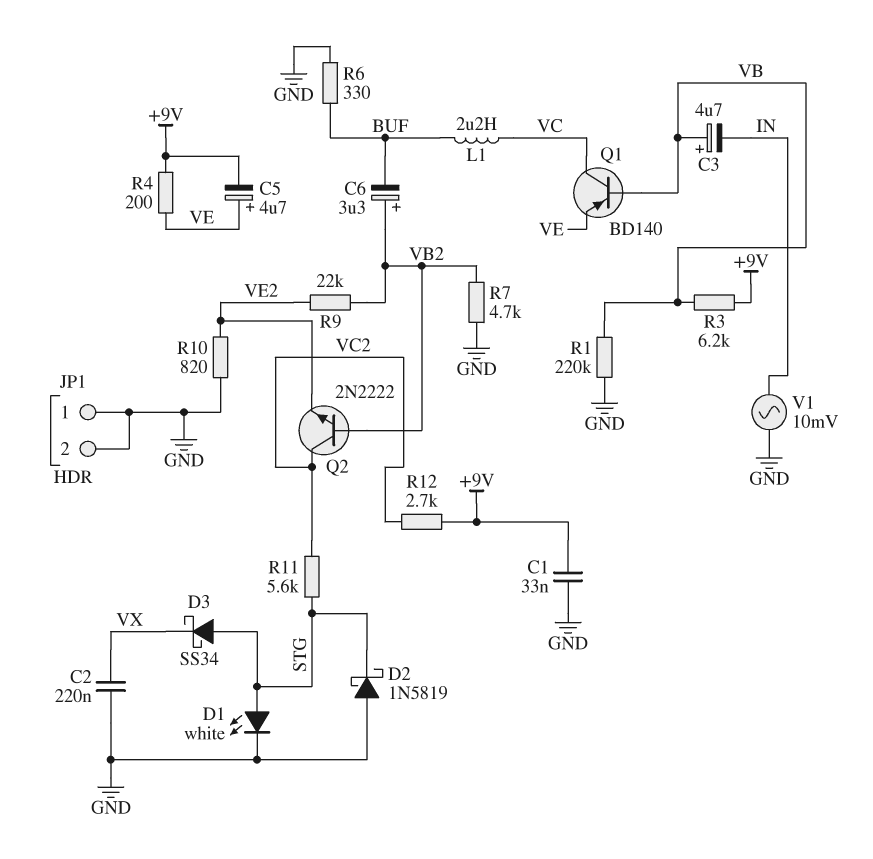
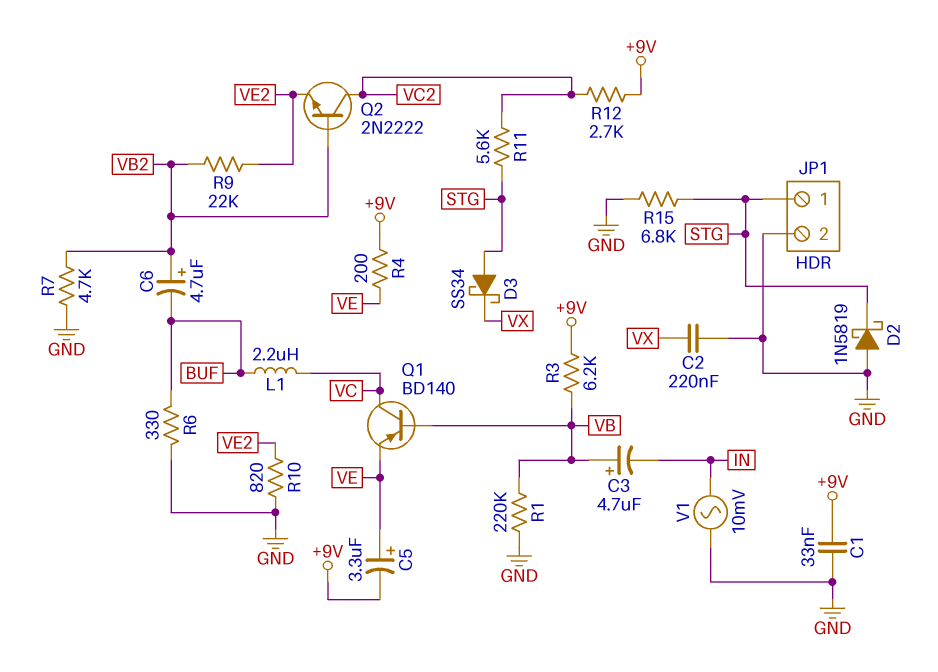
C5: 4.7uF (plus VE, minus +9V) -> 3.3uF (plus VE, minus +9V)
C6: 3.3uF (plus VB2, minus BUF) -> 4.7uF (plus VB2, minus BUF)
D1: LED white (A STG, K GND) -> none
JP1 pin 1: GND -> STG
R15: none -> 6.8k (GND, STG)

